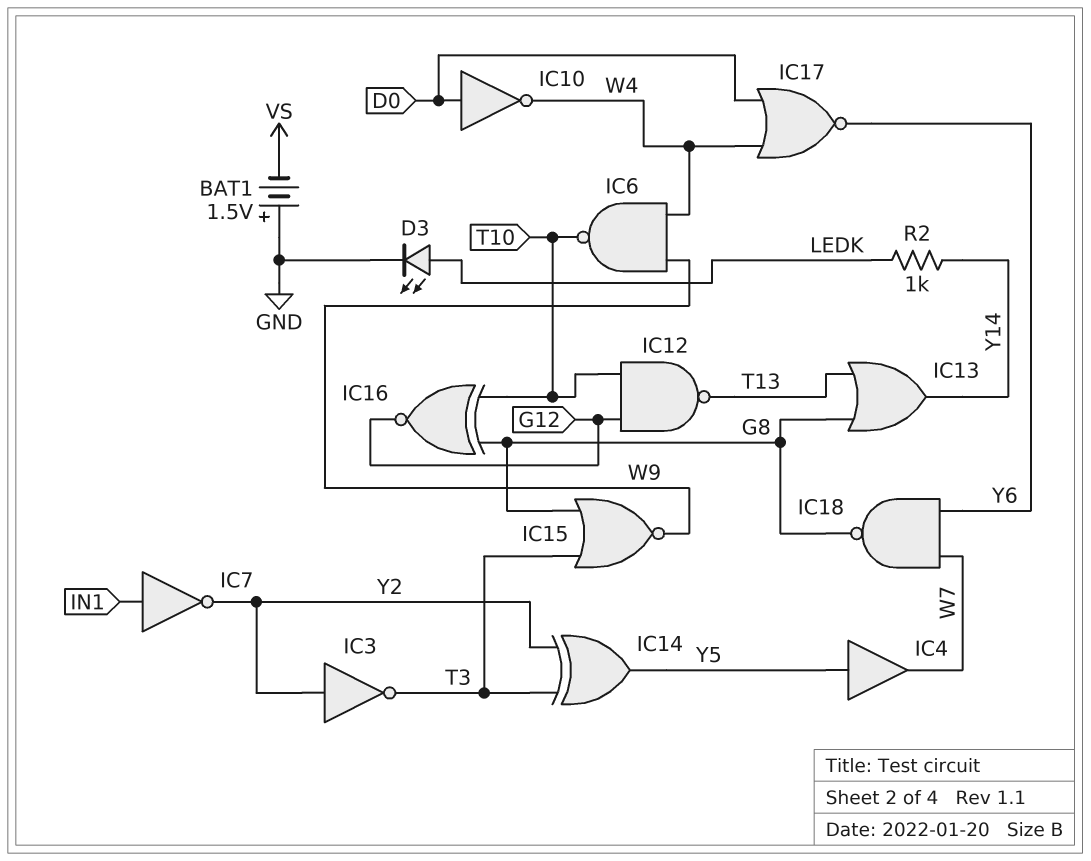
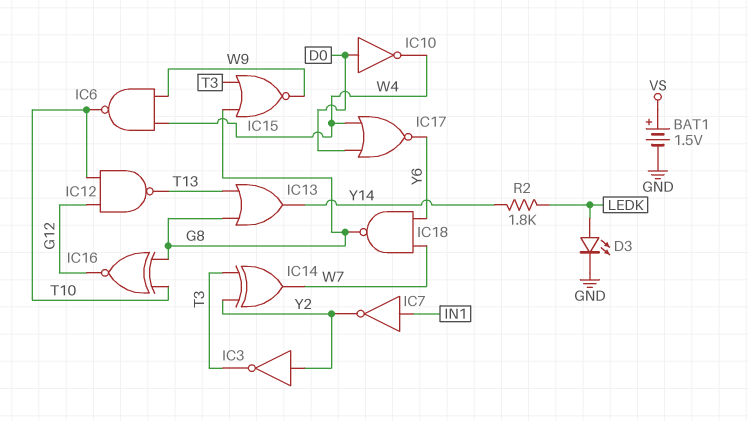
BAT1: 1.5V (plus GND, minus VS) -> 1.5V (plus VS, minus GND)
IC4: buffer (in Y5, out W7) -> none
IC14: XOR (in T3, in Y2, out Y5) -> XOR (in T3, in Y2, out W7)
R2: 1k (LEDK, Y14) -> 1.8k (LEDK, Y14)

